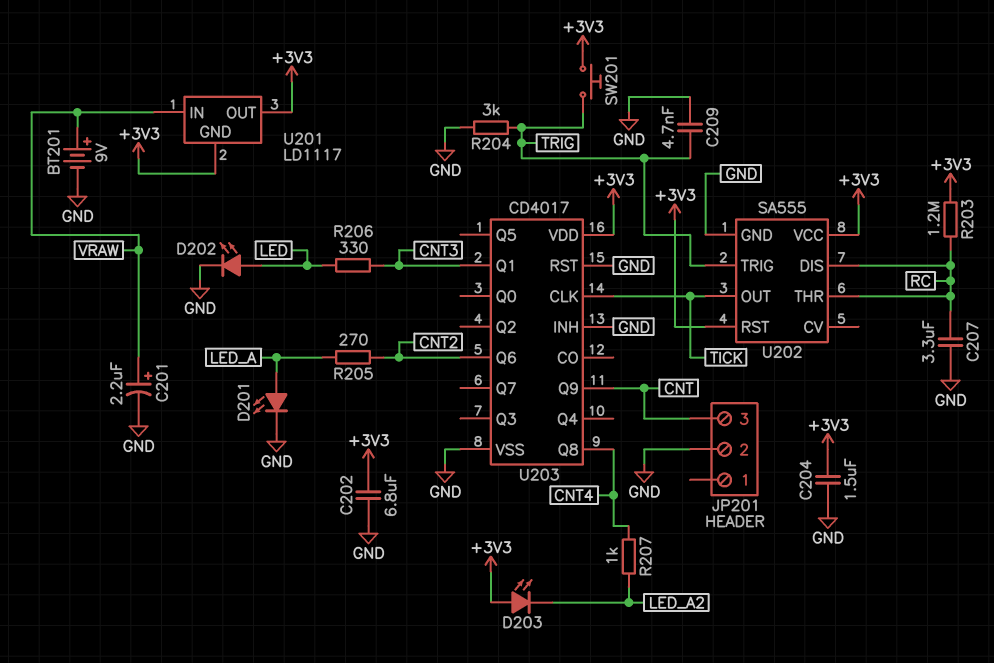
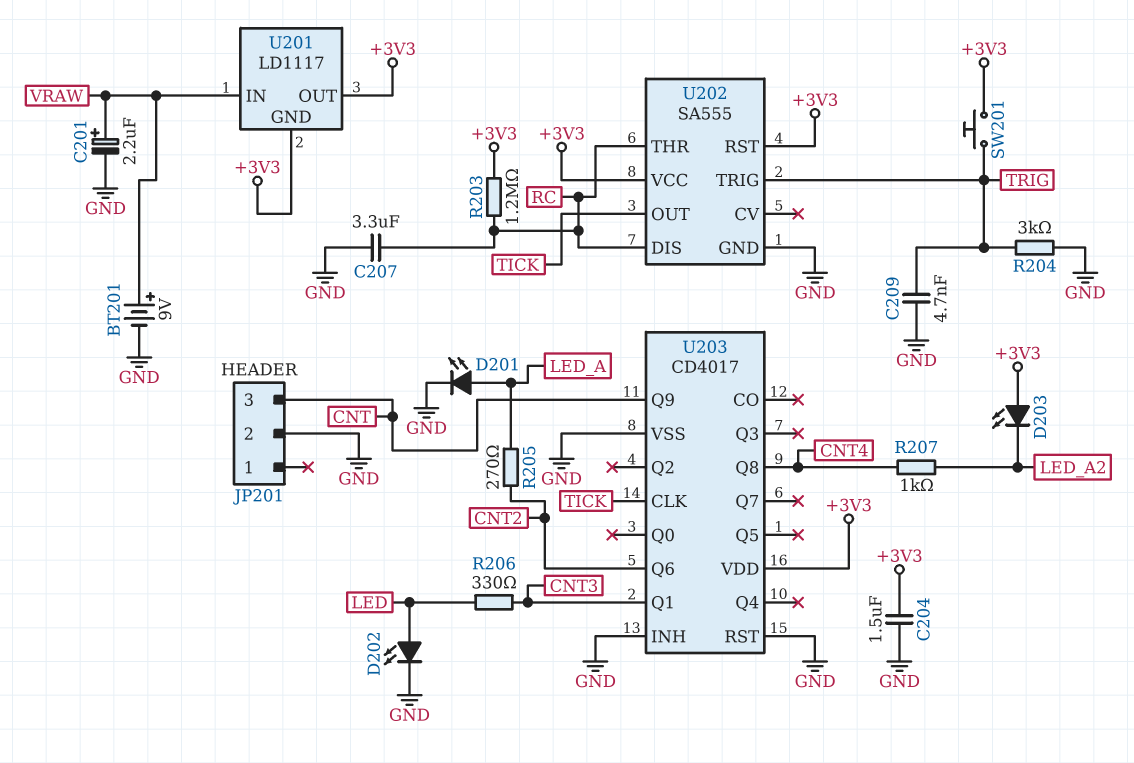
C202: 6.8uF (+3V3, GND) -> none

